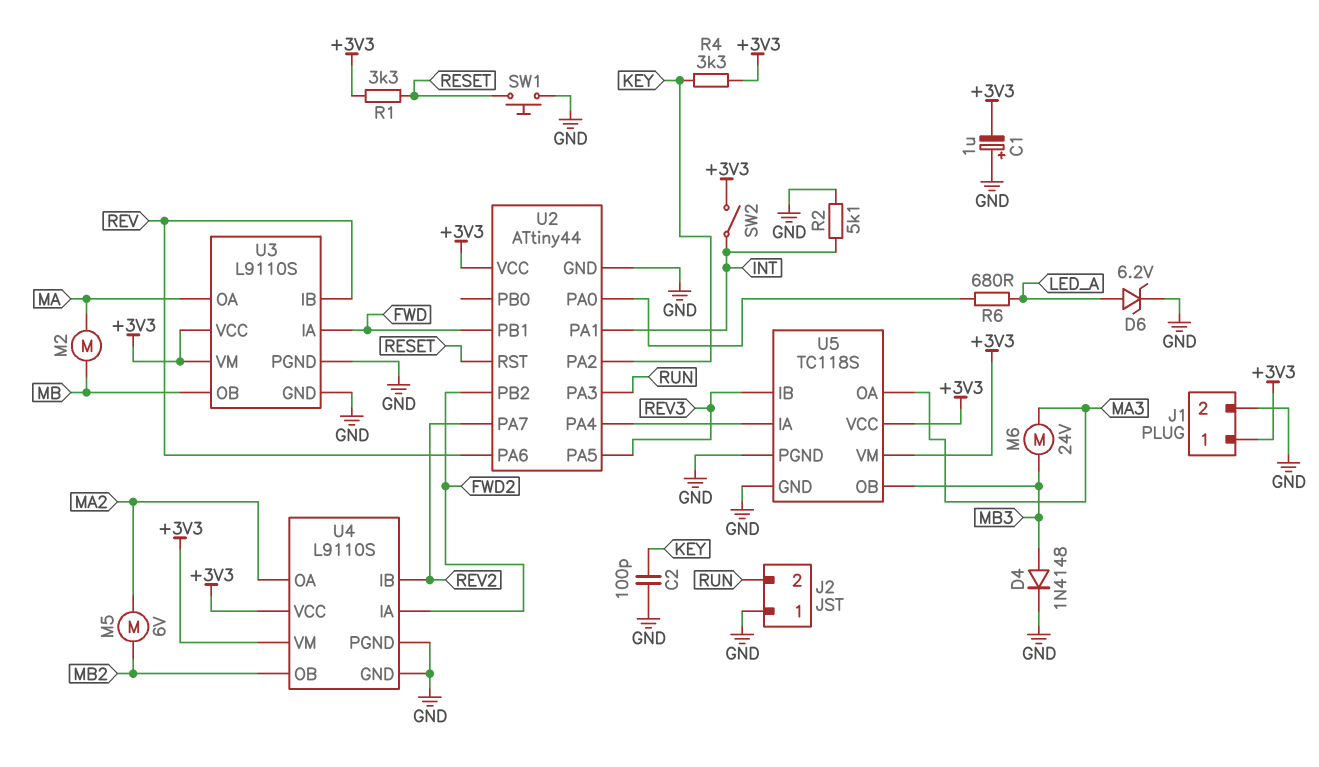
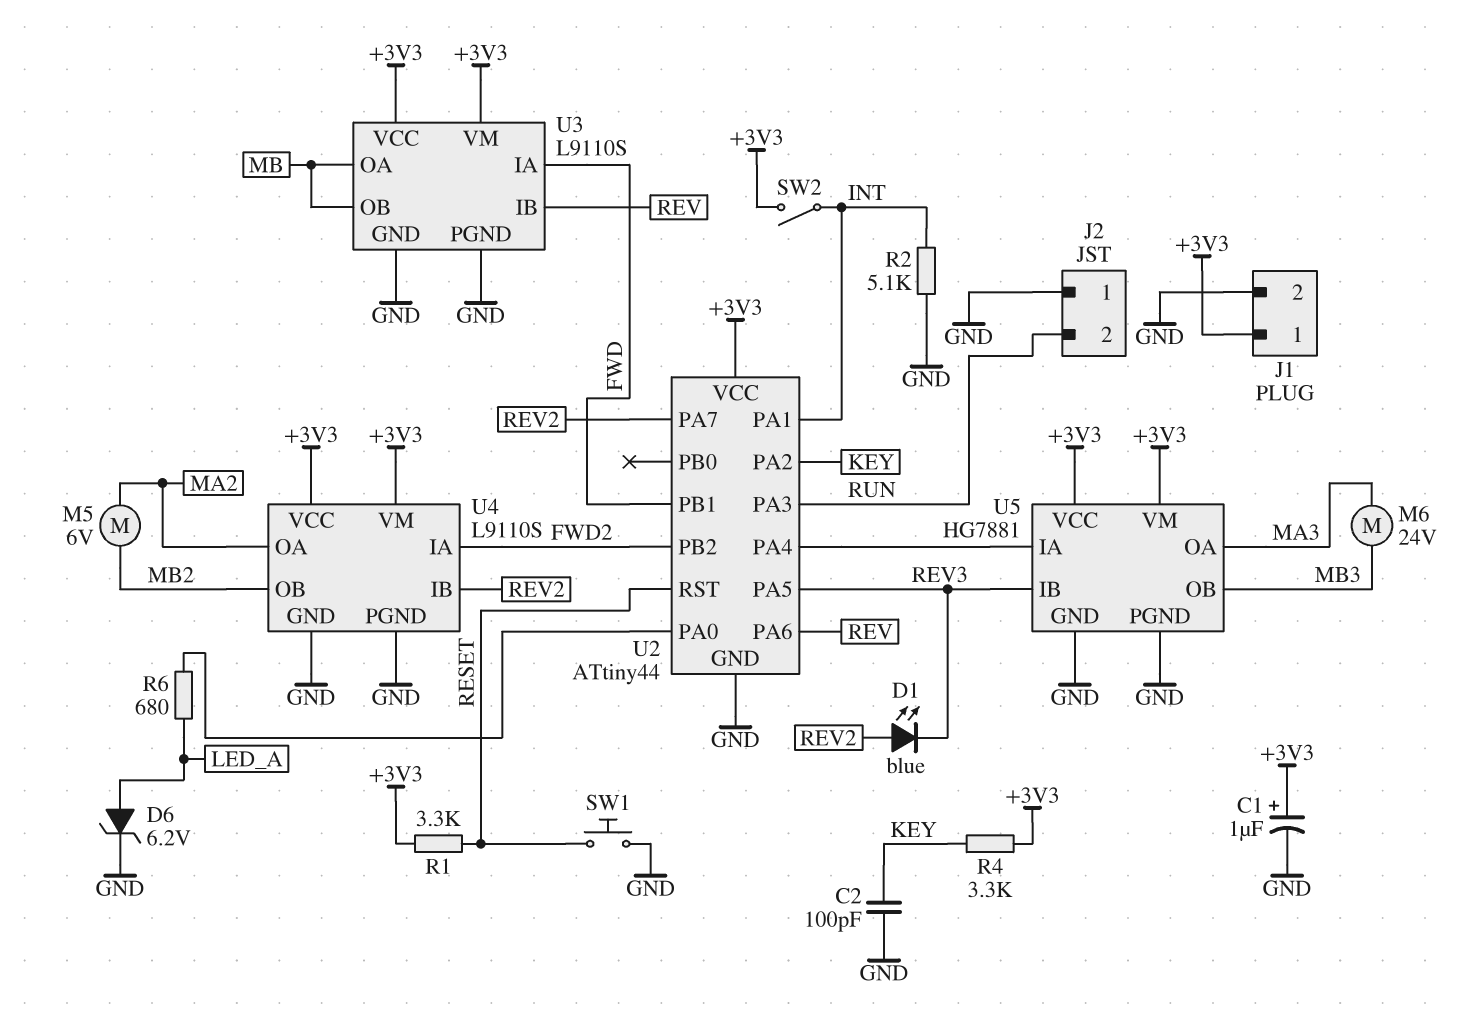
C1: 1uF (plus GND, minus +3V3) -> 1uF (plus +3V3, minus GND)
D1: none -> LED blue (A REV2, K REV3)
D4: diode 1N4148 (A MB3, K GND) -> none
M2: motor (MA, MB) -> none
U3 pin OA: MA -> MB
U5: TC118S -> HG7881

